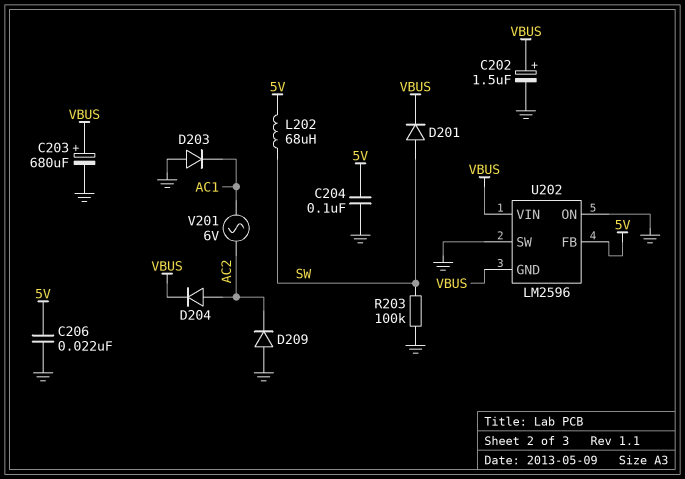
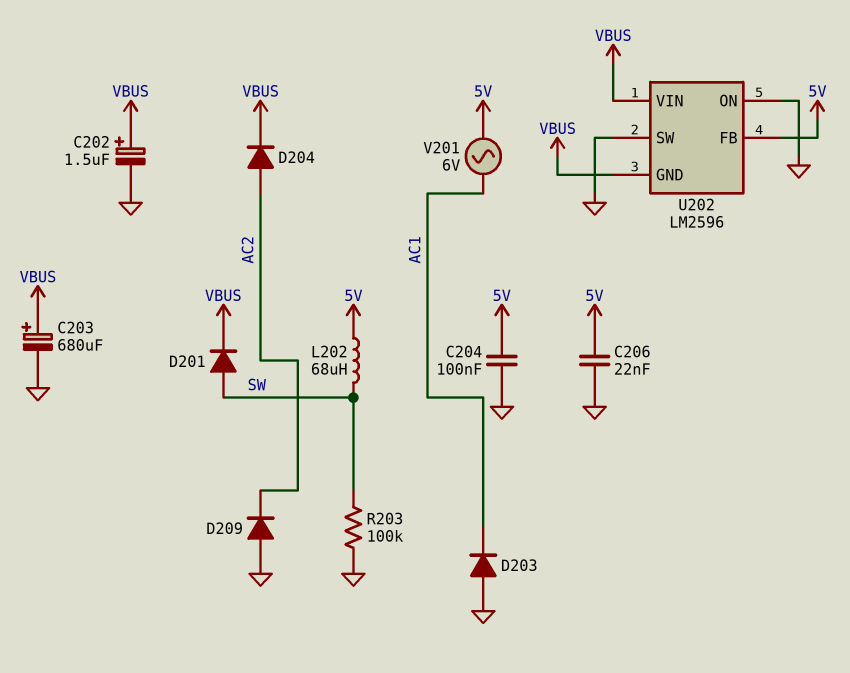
V201: AC 6V (AC1, AC2) -> AC 6V (5V, AC1)

